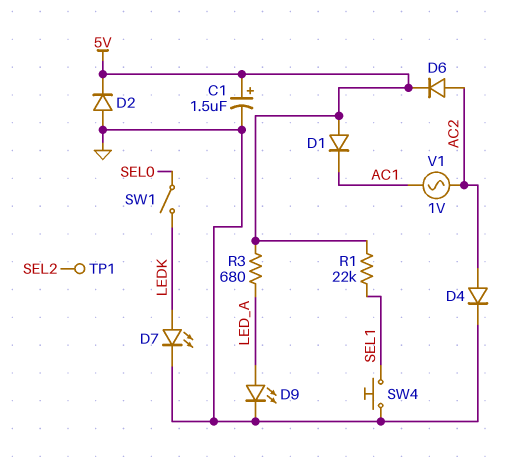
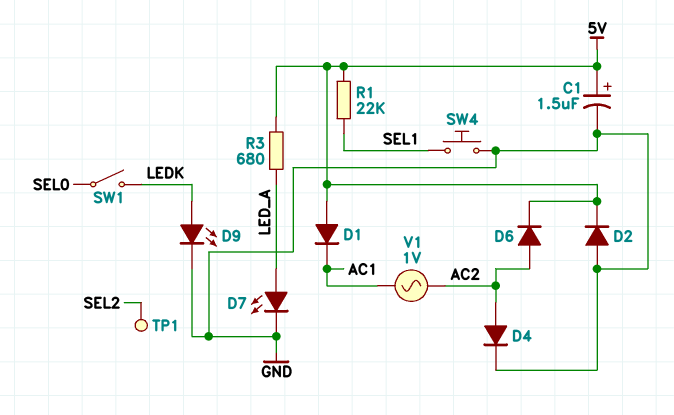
D7: LED (A LEDK, K GND) -> LED (A LED_A, K GND)
D9: LED (A LED_A, K GND) -> LED (A LEDK, K GND)

